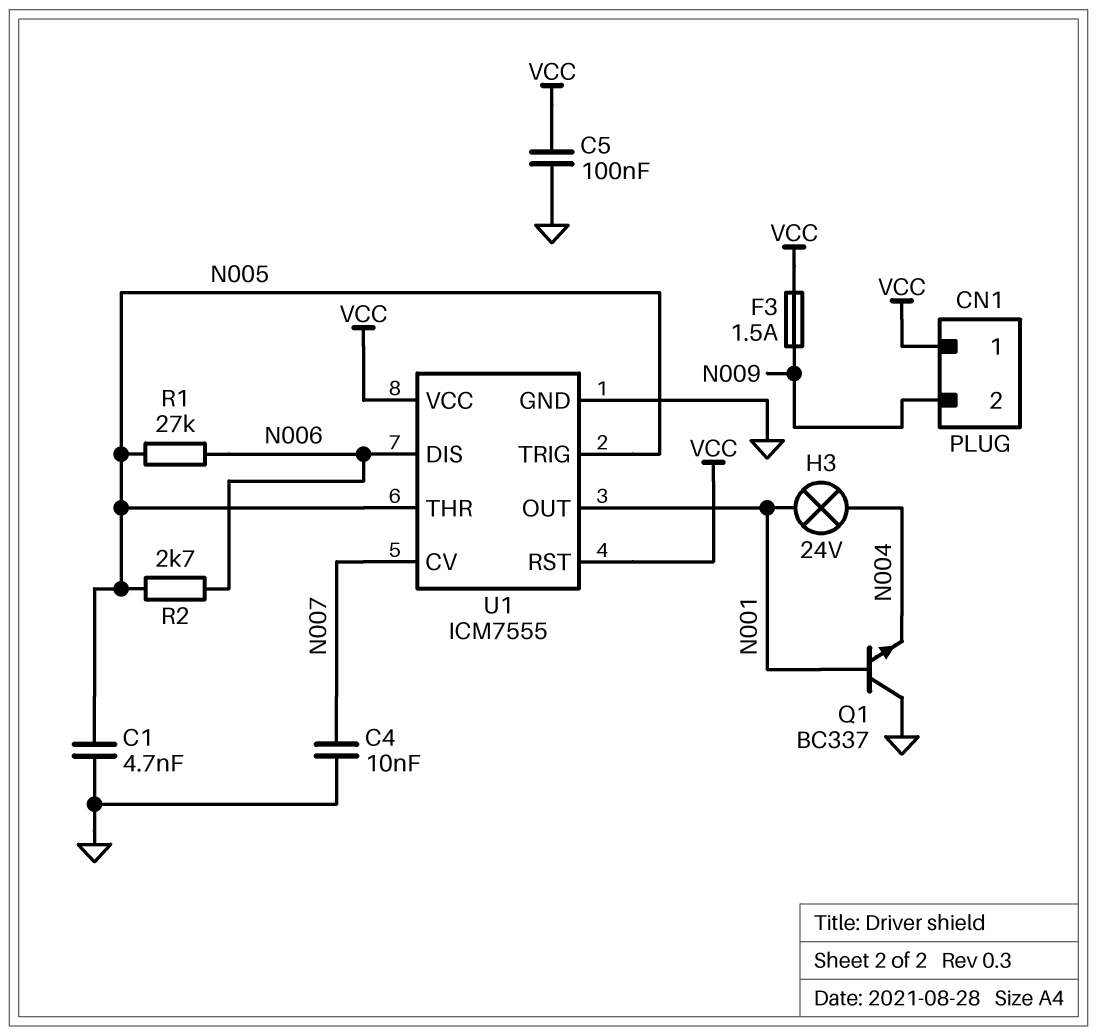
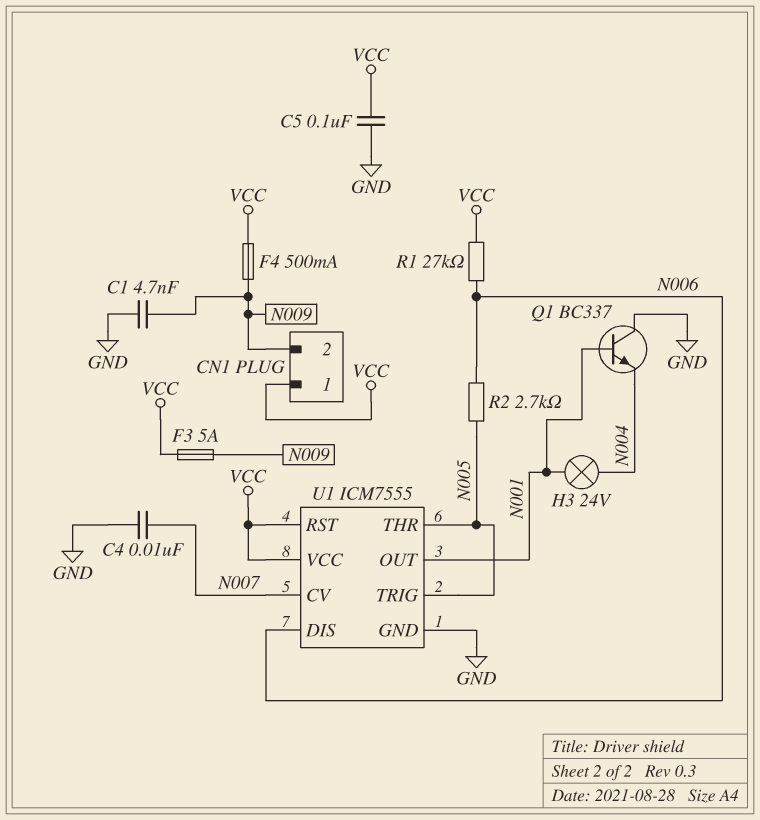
C1: 4.7nF (GND, N005) -> 4.7nF (GND, N009)
F3: 1.5A (N009, VCC) -> 5A (N009, VCC)
F4: none -> 500mA (N009, VCC)
R1: 27k (N005, N006) -> 27k (N006, VCC)

